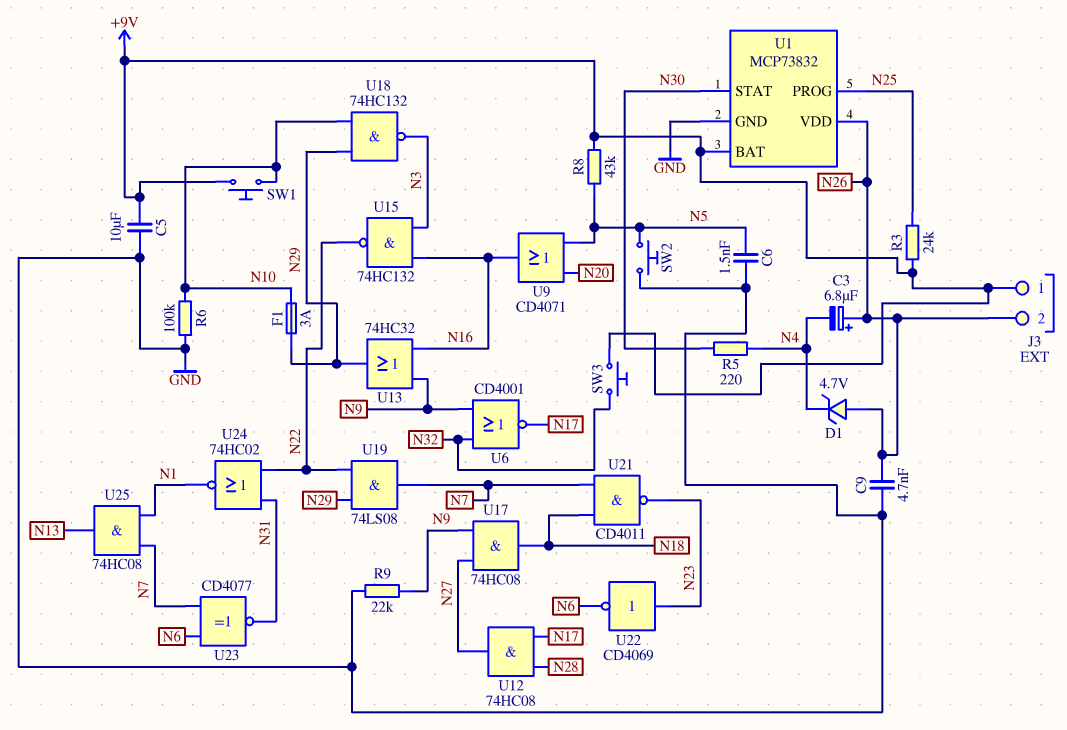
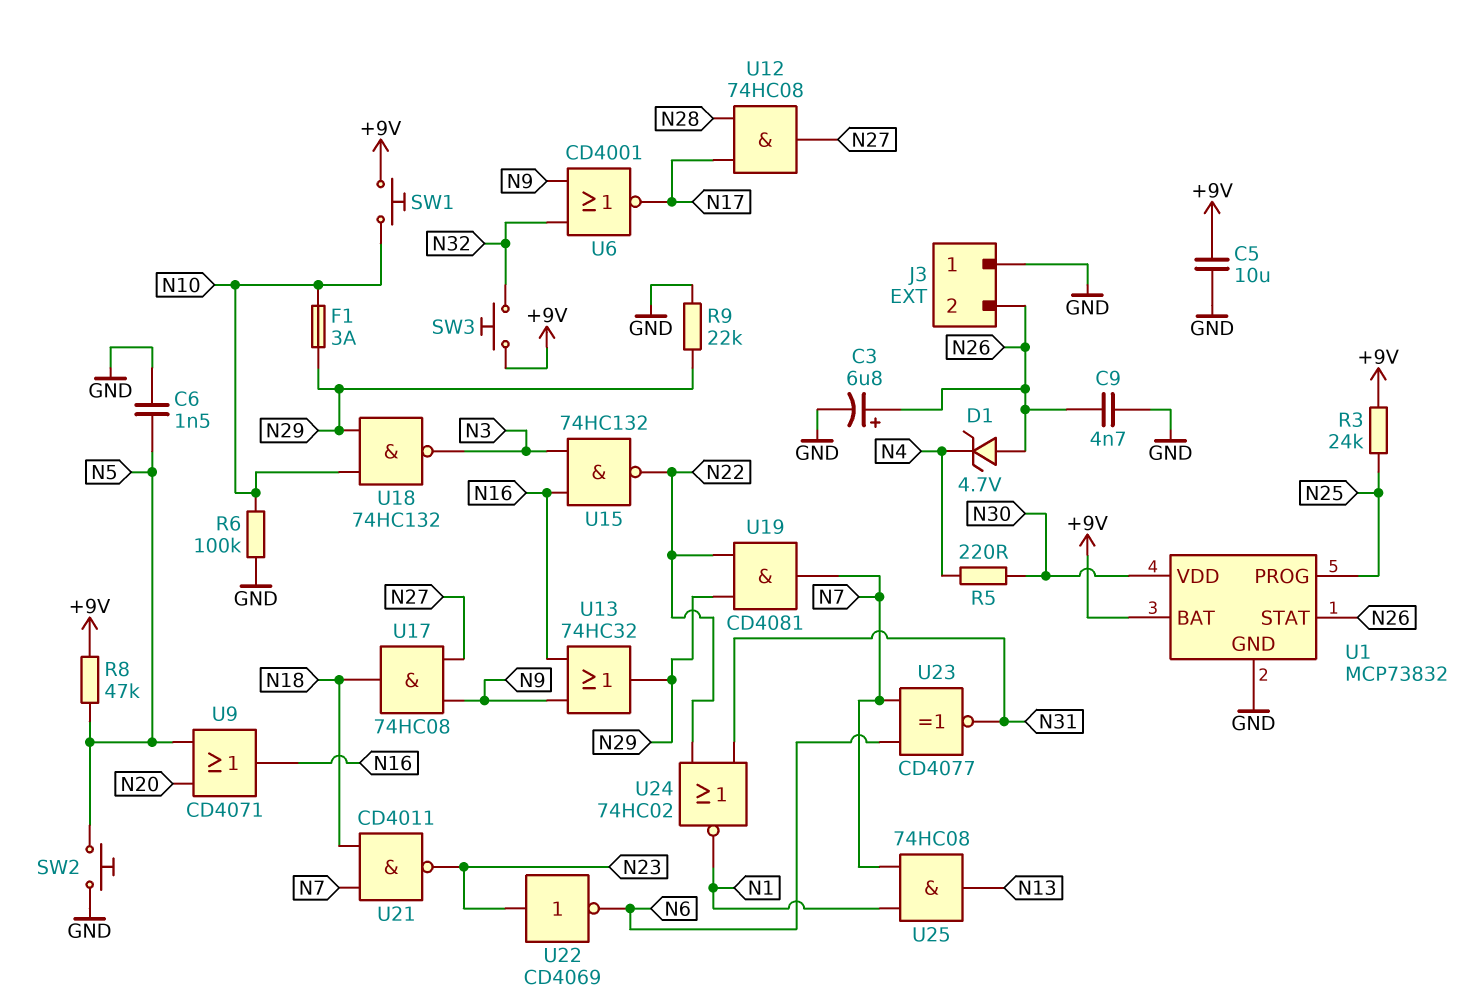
C3: 6.8uF (plus N26, minus N4) -> 6.8uF (plus N26, minus GND)
J3 pin 1: +9V -> GND
R8: 43k (+9V, N5) -> 47k (+9V, N5)
R9: 22k (GND, N9) -> 22k (GND, N29)
U1 pin STAT: N30 -> N26
U1 pin VDD: N26 -> N30
U19: AND 74LS08 (in N22, in N29, out N7) -> AND CD4081 (in N22, in N29, out N7)

